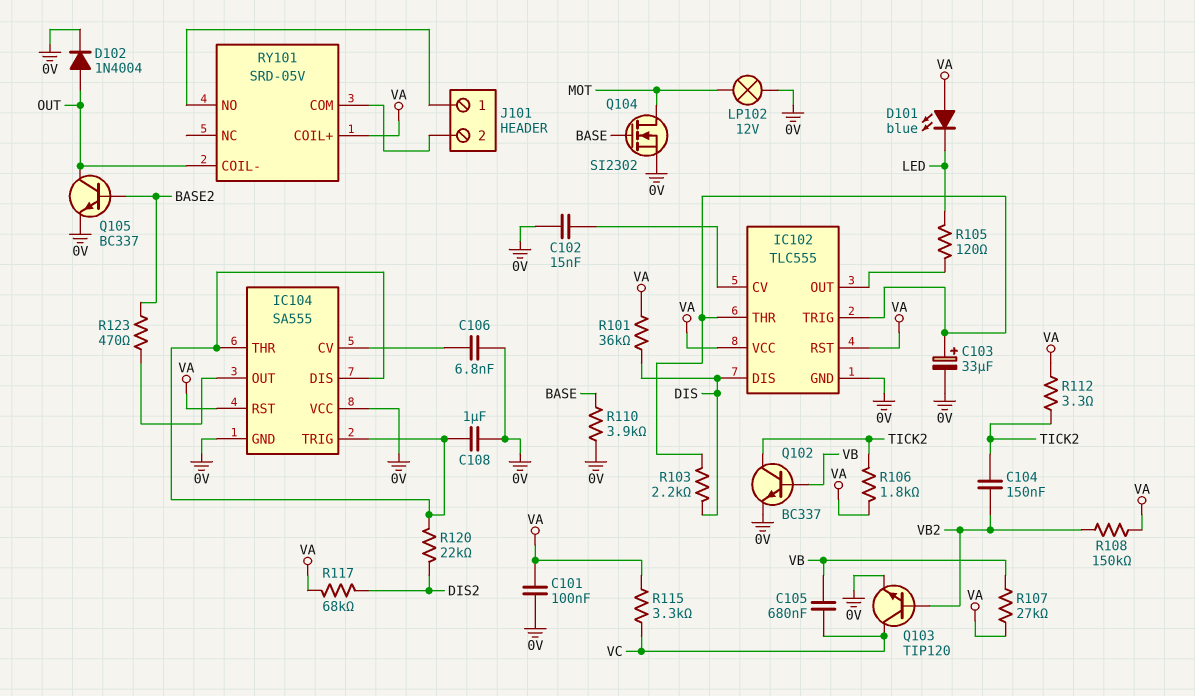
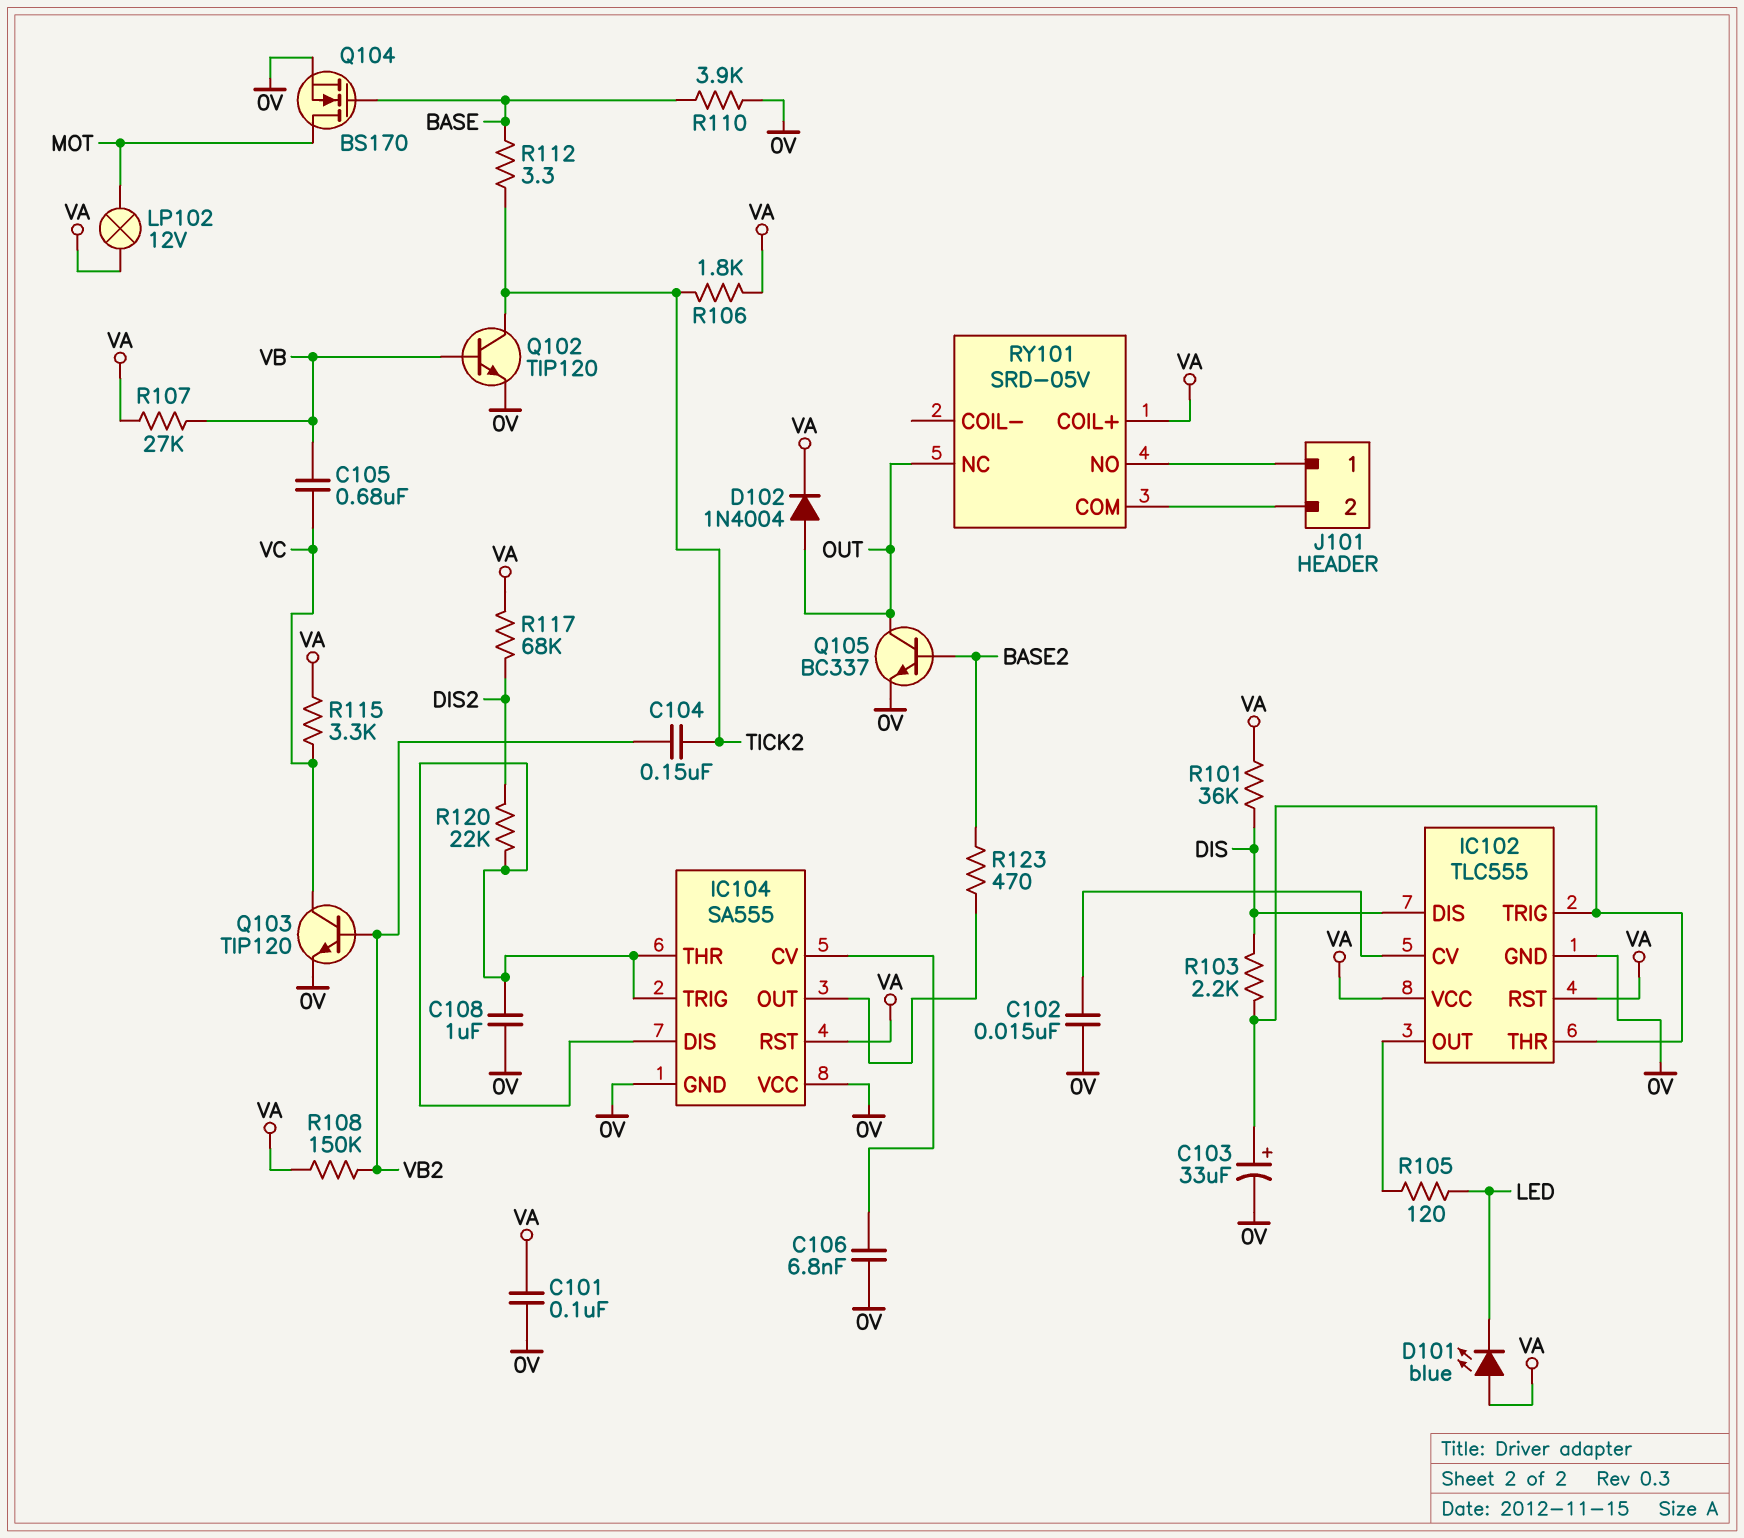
D102: diode 1N4004 (A OUT, K 0V) -> diode 1N4004 (A OUT, K VA)
LP102: lamp 12V (0V, MOT) -> lamp 12V (MOT, VA)
Q102: NPN BC337 (B VB, C TICK2, E 0V) -> NPN TIP120 (B VB, C TICK2, E 0V)
Q104: NMOS SI2302 (G BASE, D MOT, S 0V) -> NMOS BS170 (G BASE, D MOT, S 0V)
R112: 3.3 (TICK2, VA) -> 3.3 (BASE, TICK2)
RY101 pin COIL-: OUT -> none
RY101 pin NC: none -> OUT

